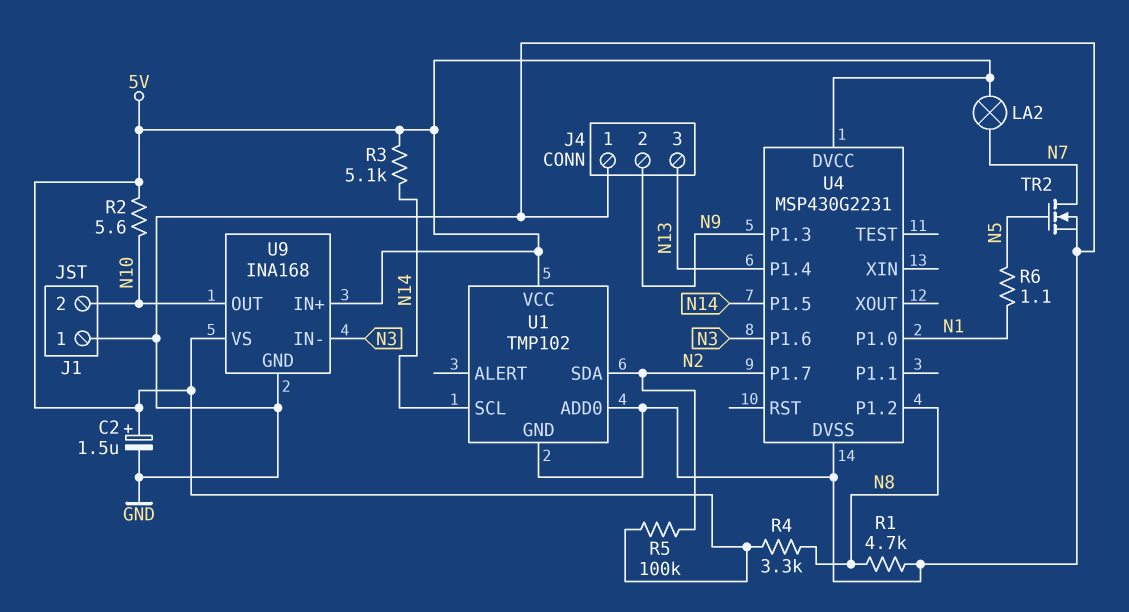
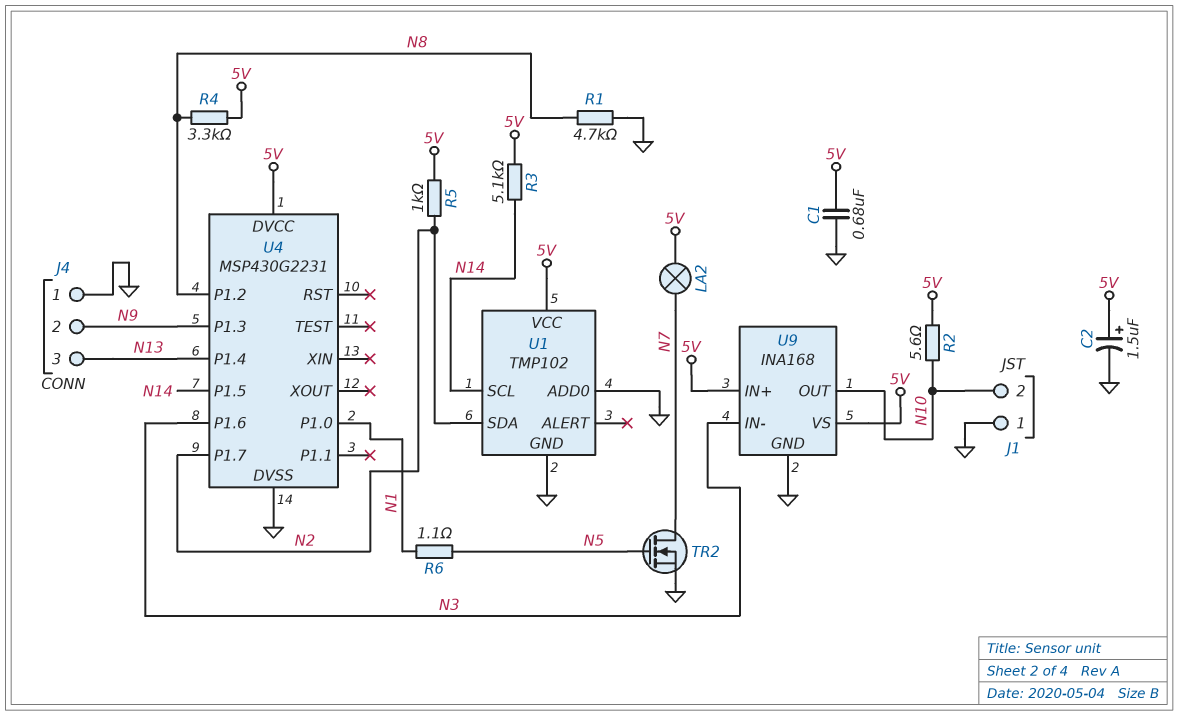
C1: none -> 680nF (5V, GND)
R5: 100k (5V, N2) -> 1k (5V, N2)

